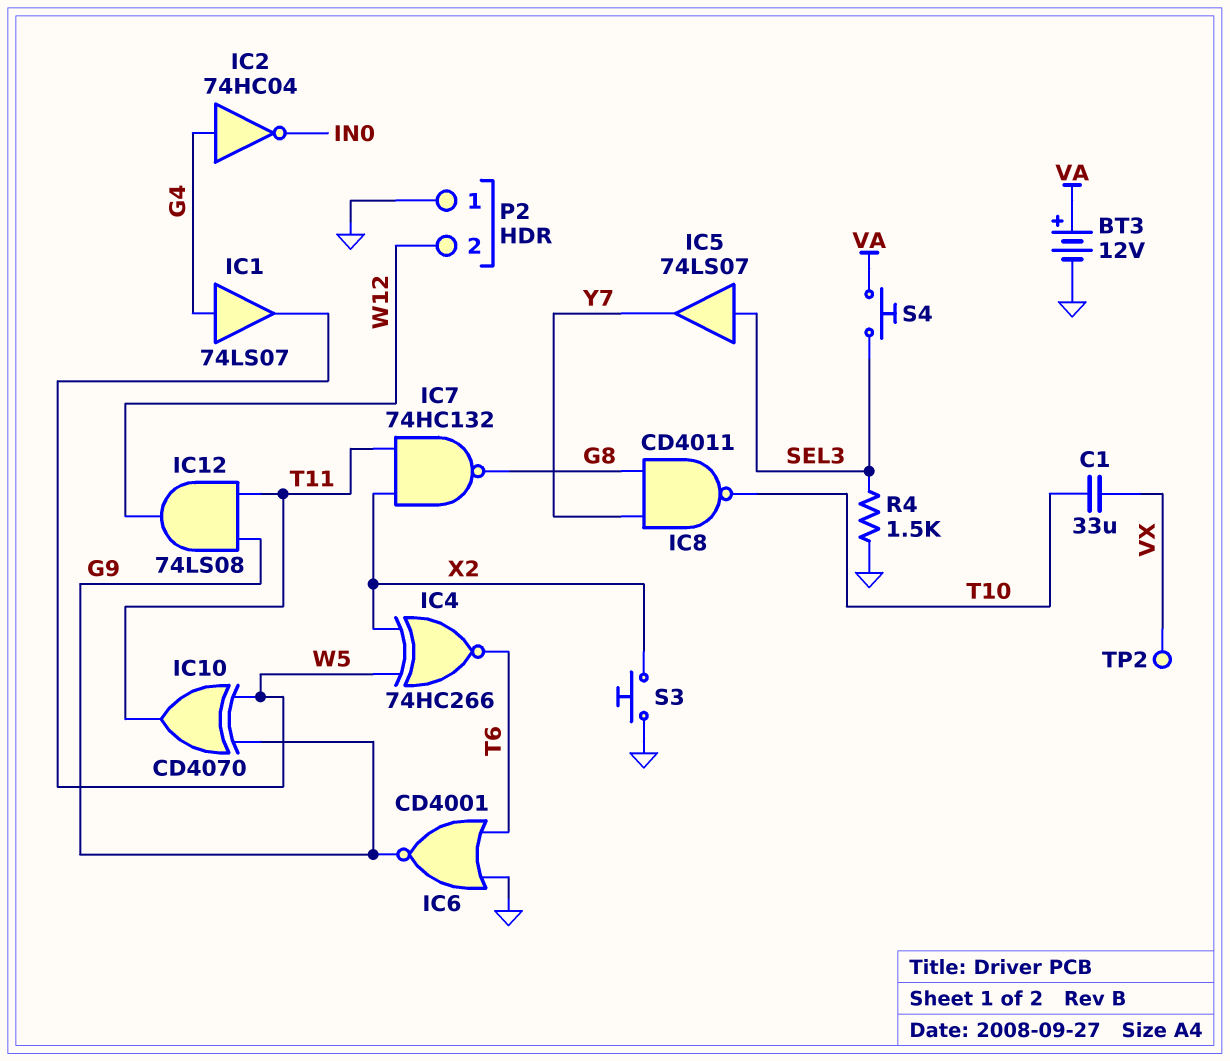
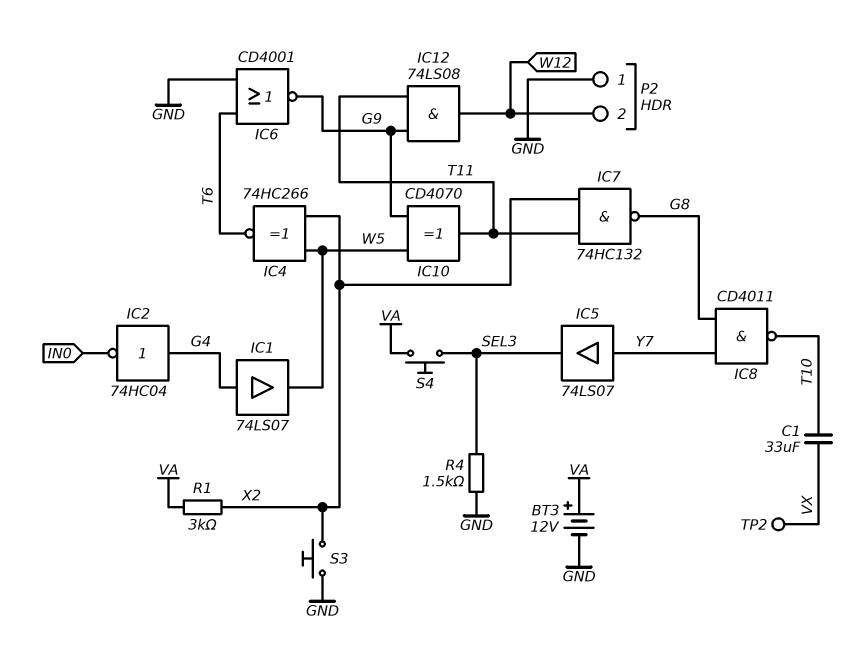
IC5: buffer 74LS07 (in SEL3, out Y7) -> buffer 74LS07 (in Y7, out SEL3)
R1: none -> 3k (VA, X2)

